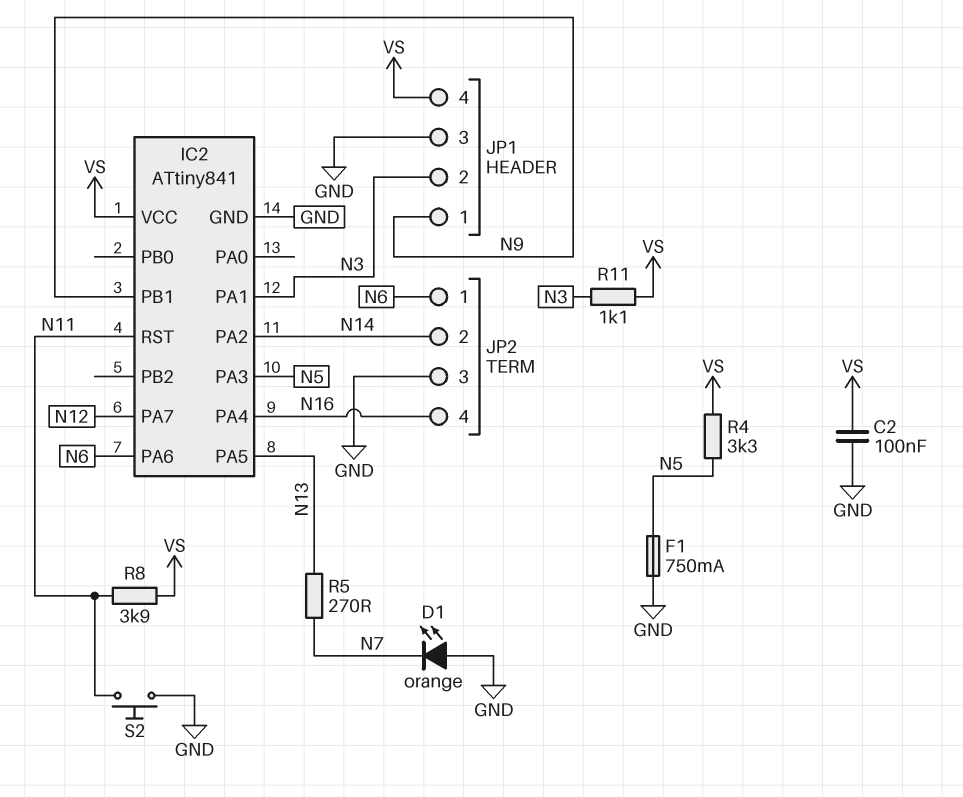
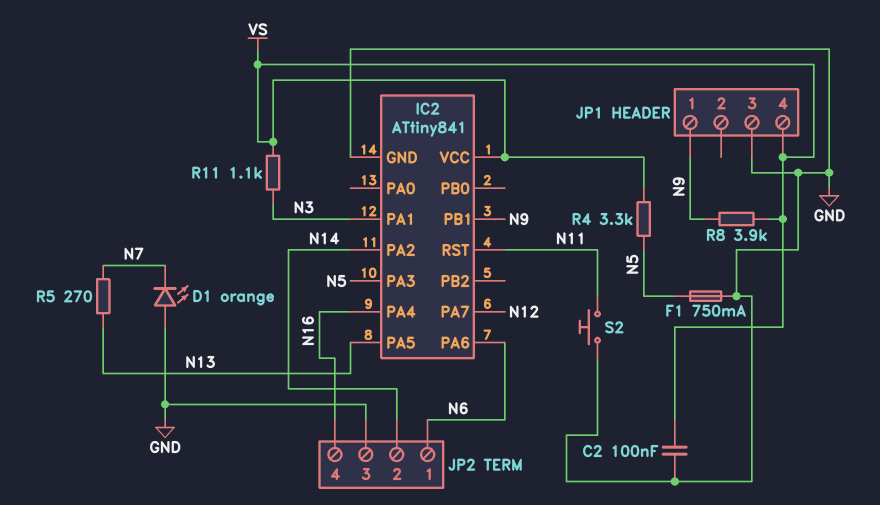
JP1 pin 2: N3 -> none
R8: 3.9k (N11, VS) -> 3.9k (N9, VS)

